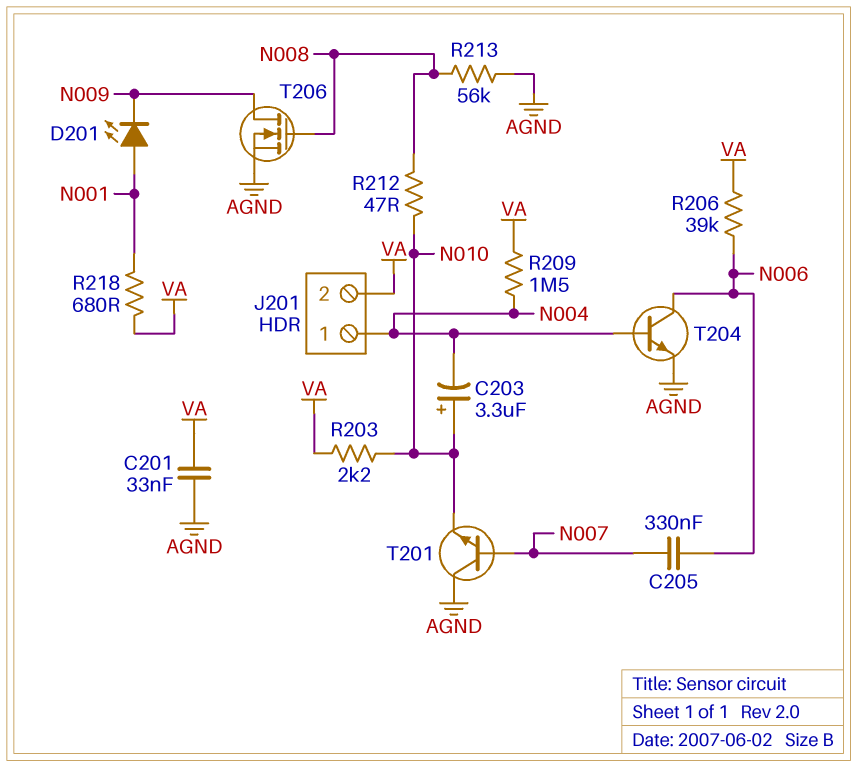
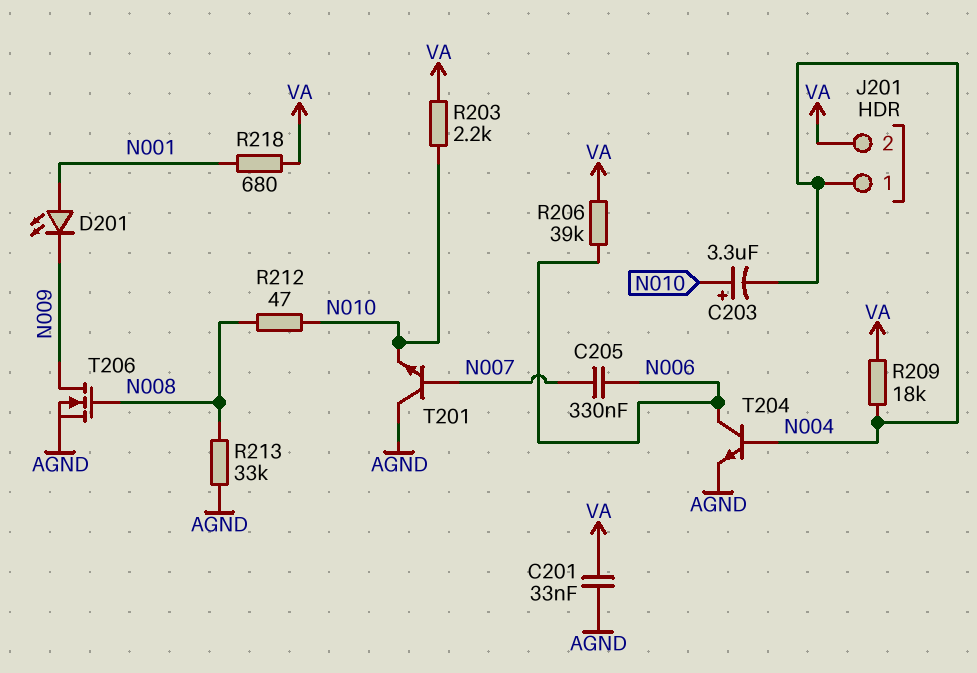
R209: 1.5M (N004, VA) -> 18k (N004, VA)
R213: 56k (AGND, N008) -> 33k (AGND, N008)

